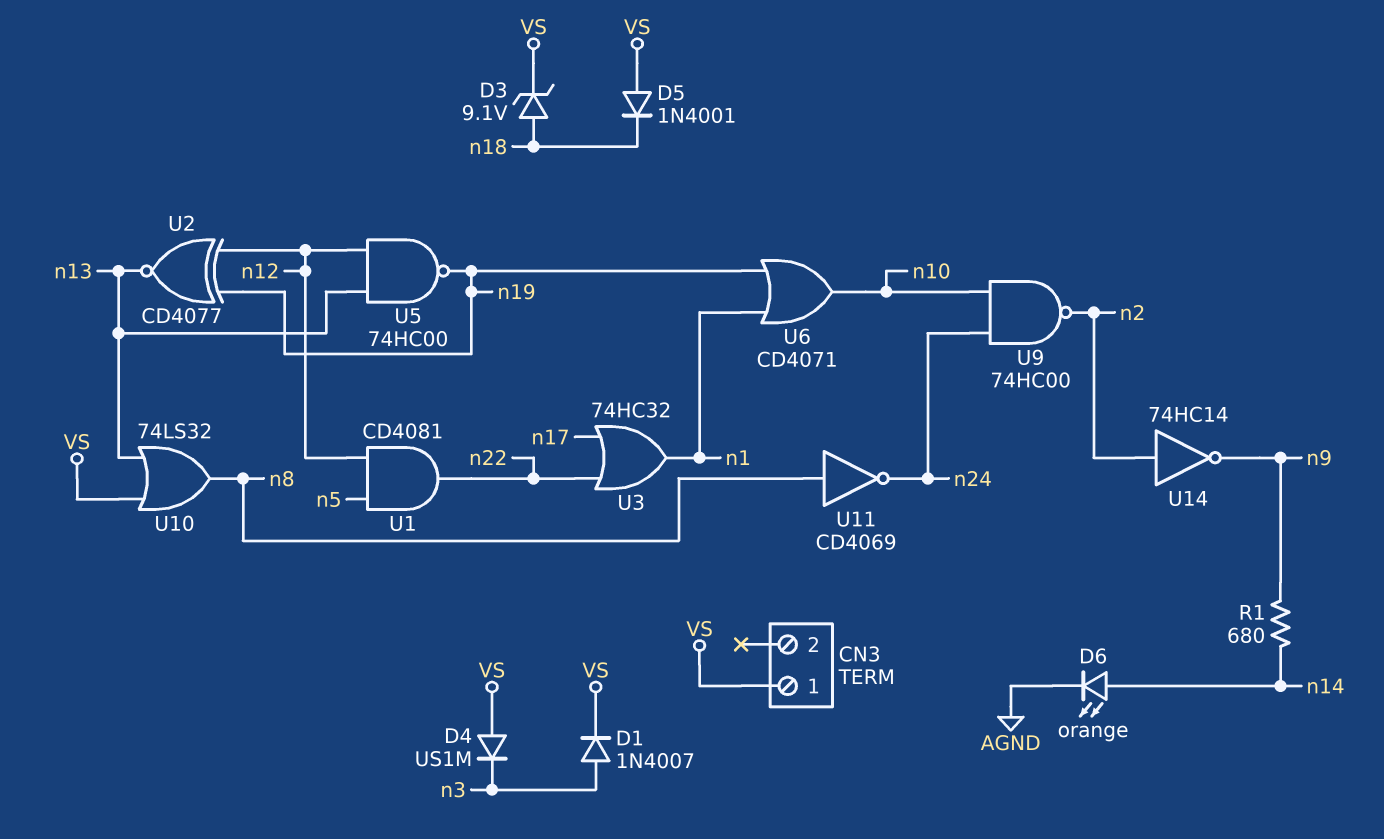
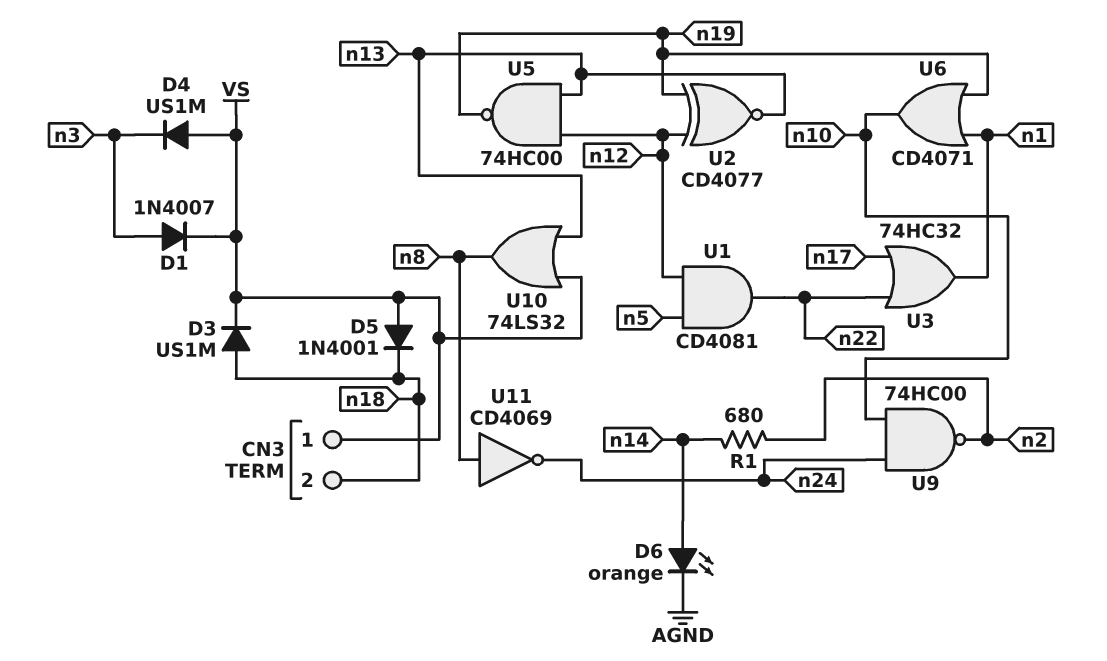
CN3 pin 2: none -> n18
D3: zener 9.1V (A n18, K VS) -> diode US1M (A n18, K VS)
R1: 680 (n9, n14) -> 680 (n2, n14)
U14: NOT 74HC14 (in n2, out n9) -> none

